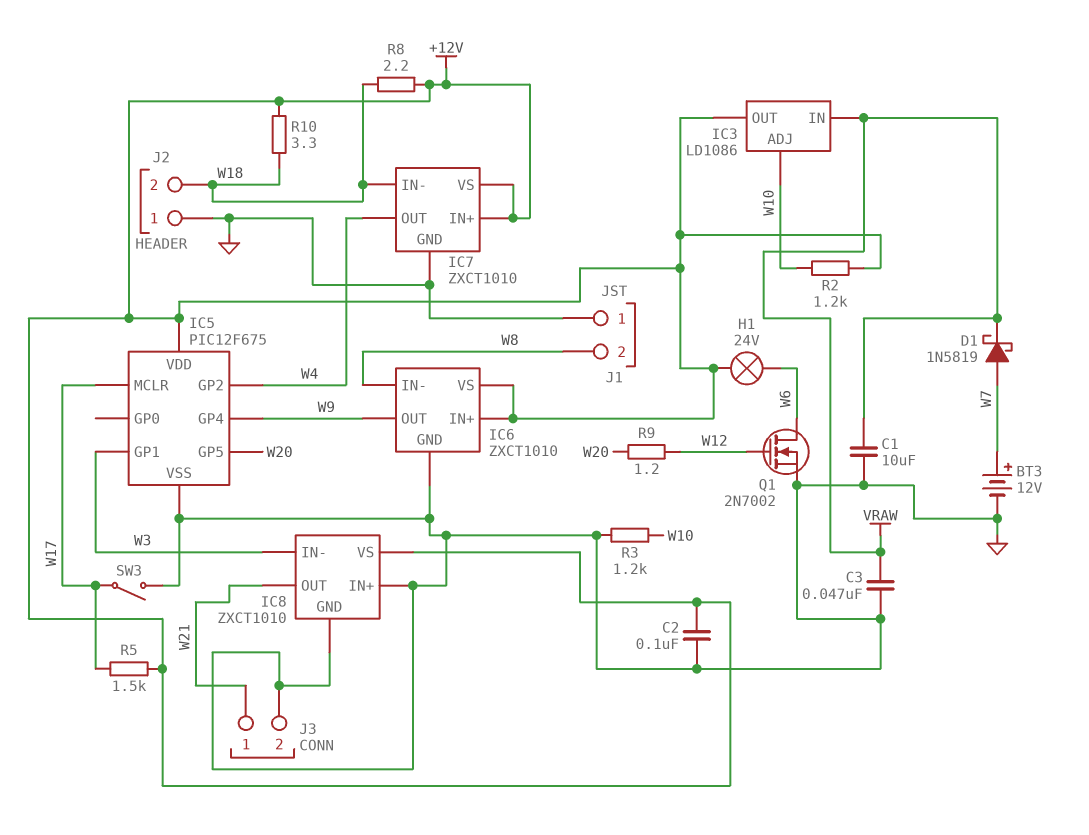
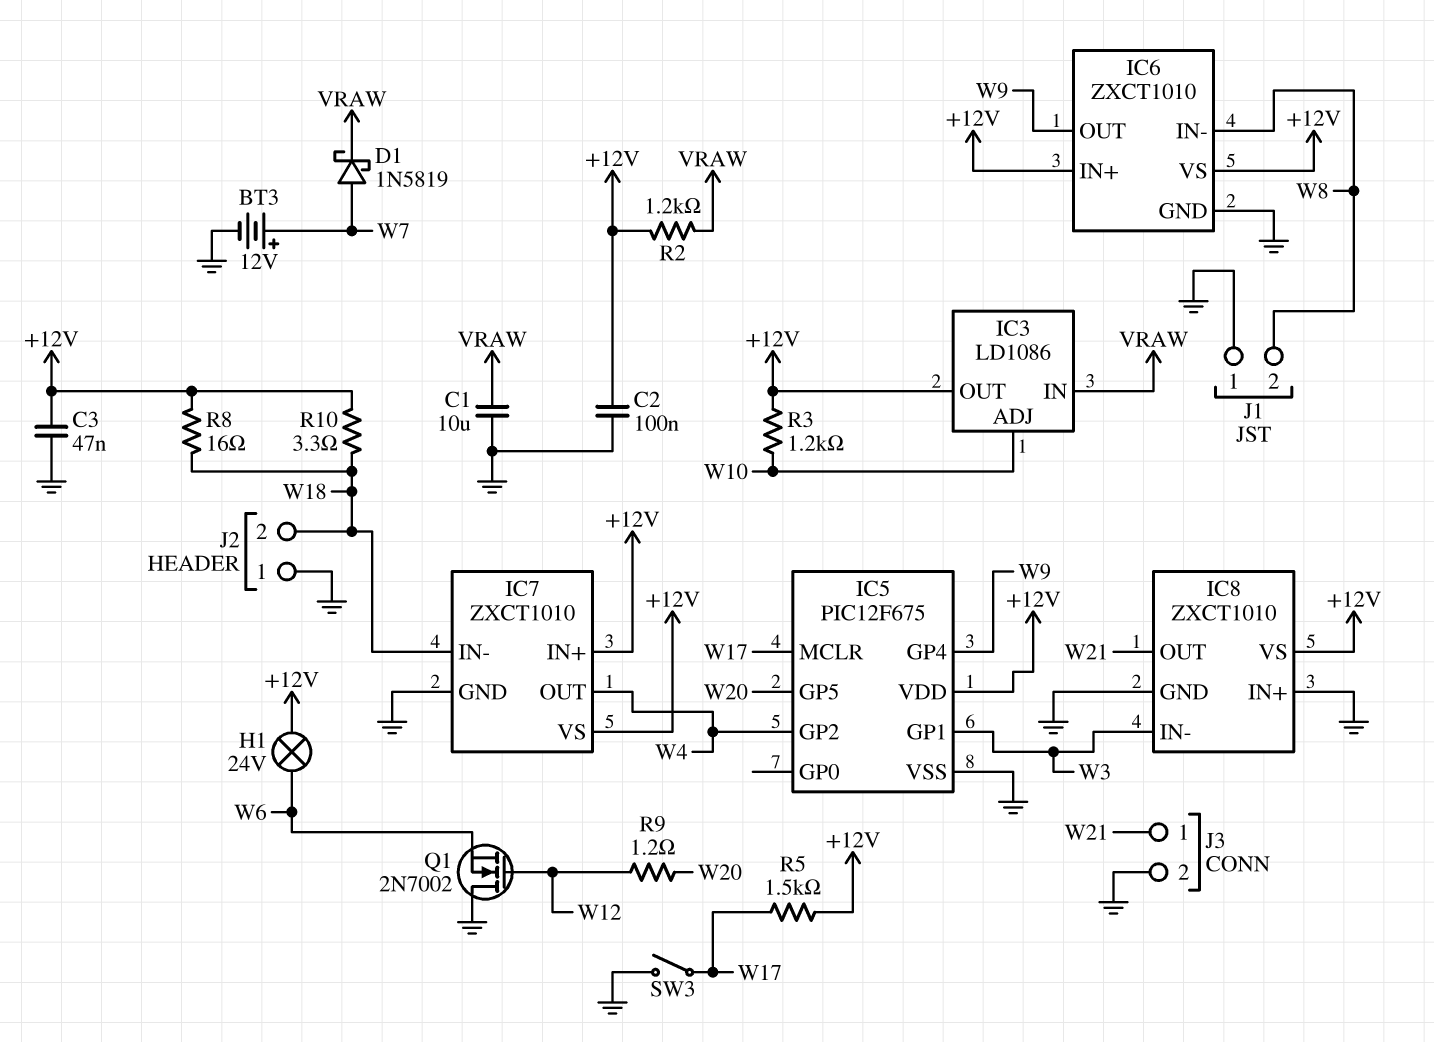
C3: 47nF (GND, VRAW) -> 47nF (+12V, GND)
Q1: NMOS 2N7002 (G W12, D W6, S GND) -> NMOS 2N7002 (G W12, D GND, S W6)
R2: 1.2k (+12V, W10) -> 1.2k (+12V, VRAW)
R3: 1.2k (GND, W10) -> 1.2k (+12V, W10)
R8: 2.2 (+12V, W18) -> 16 (+12V, W18)

